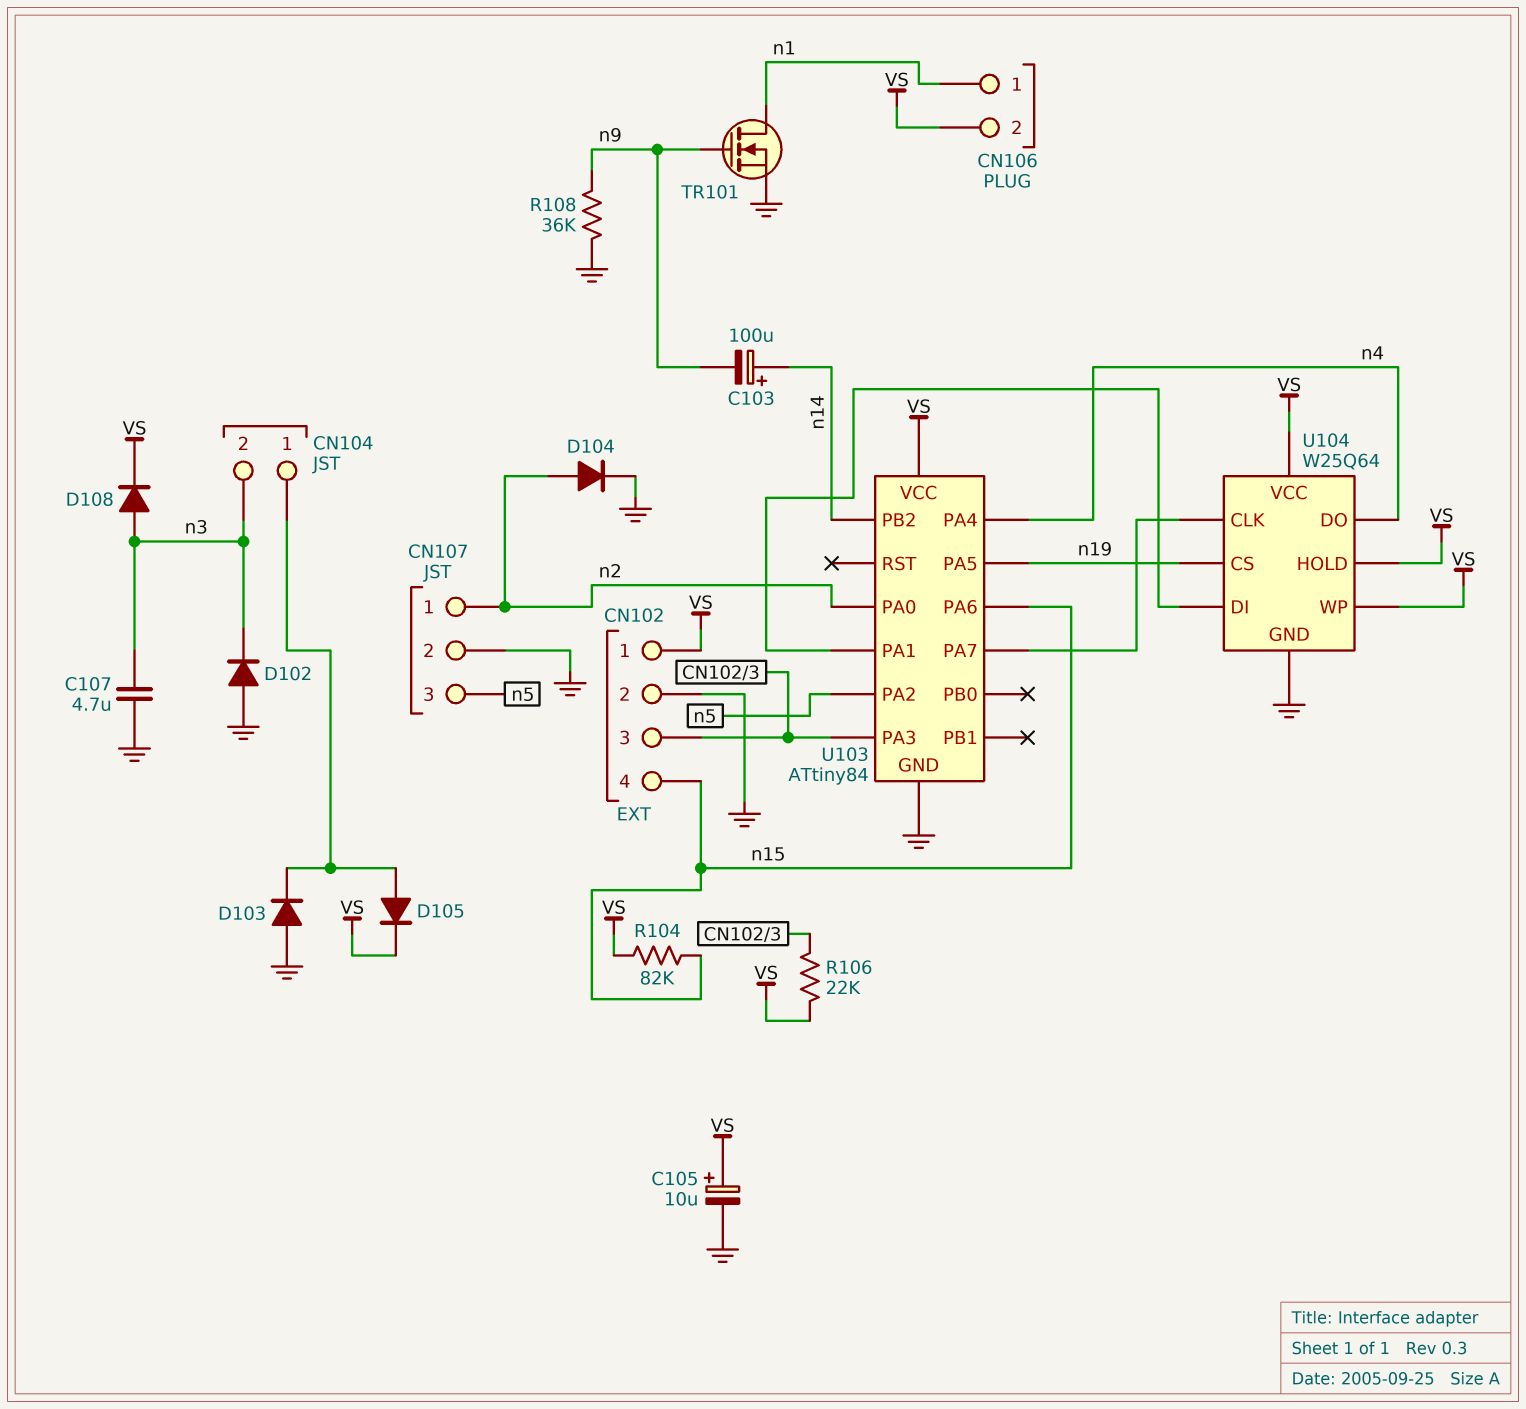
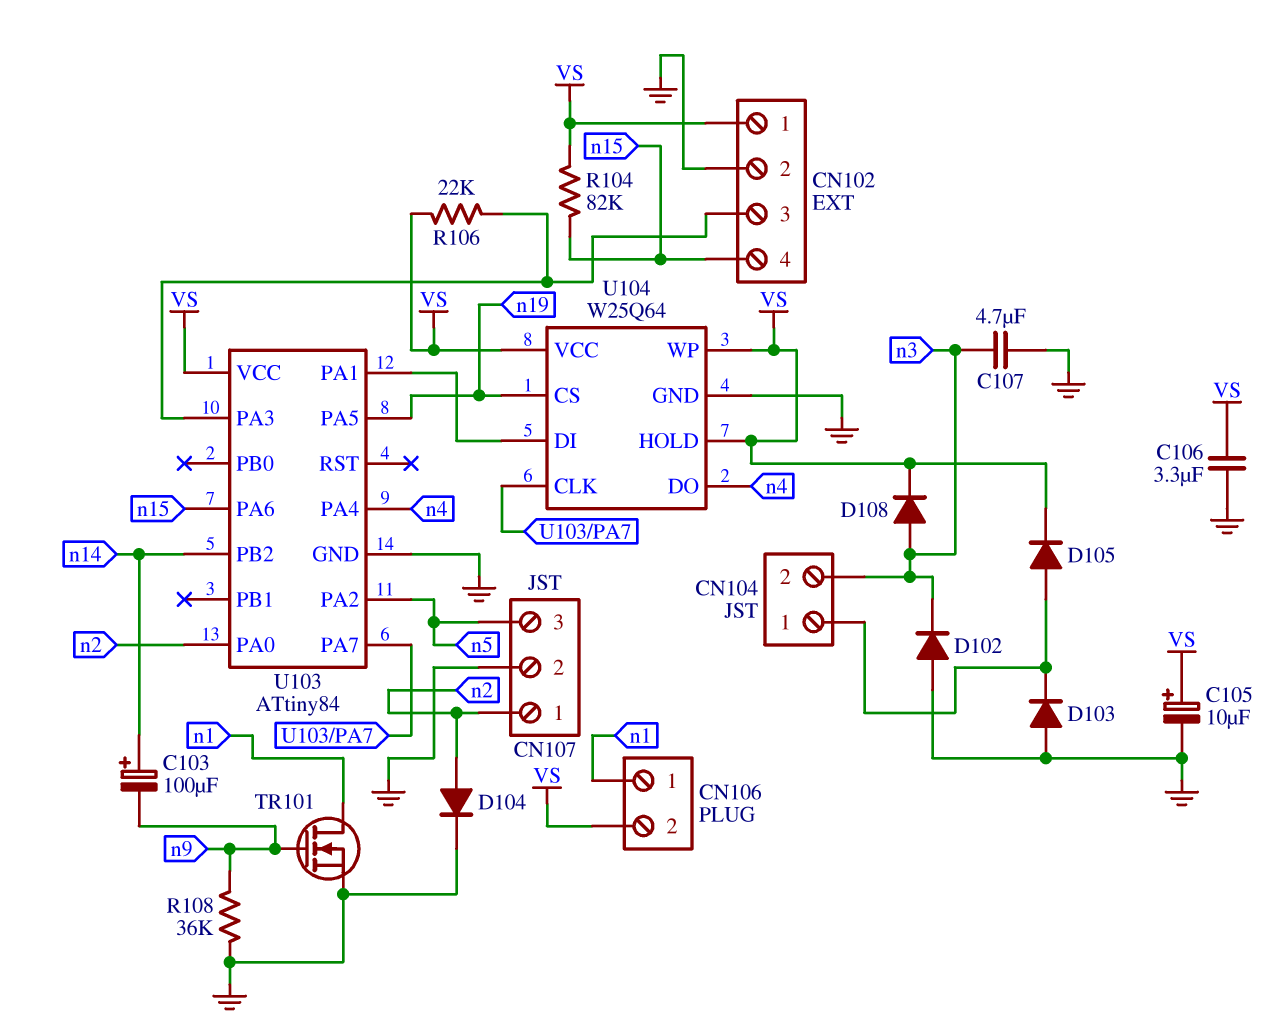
C106: none -> 3.3uF (GND, VS)

